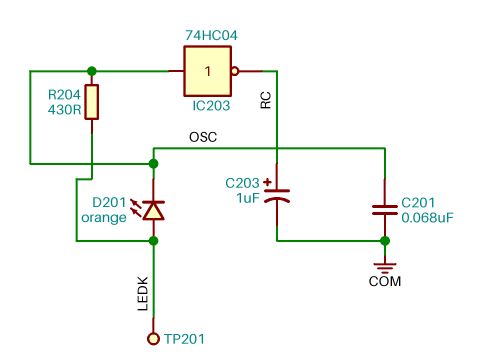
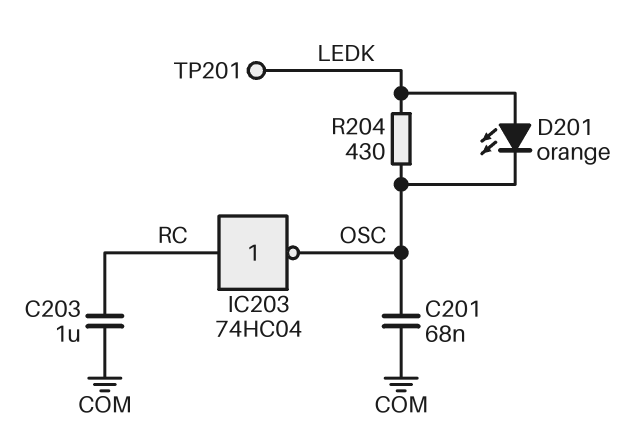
C203: 1uF (plus RC, minus COM) -> 1uF (COM, RC)
IC203: NOT 74HC04 (in OSC, out RC) -> NOT 74HC04 (in RC, out OSC)

